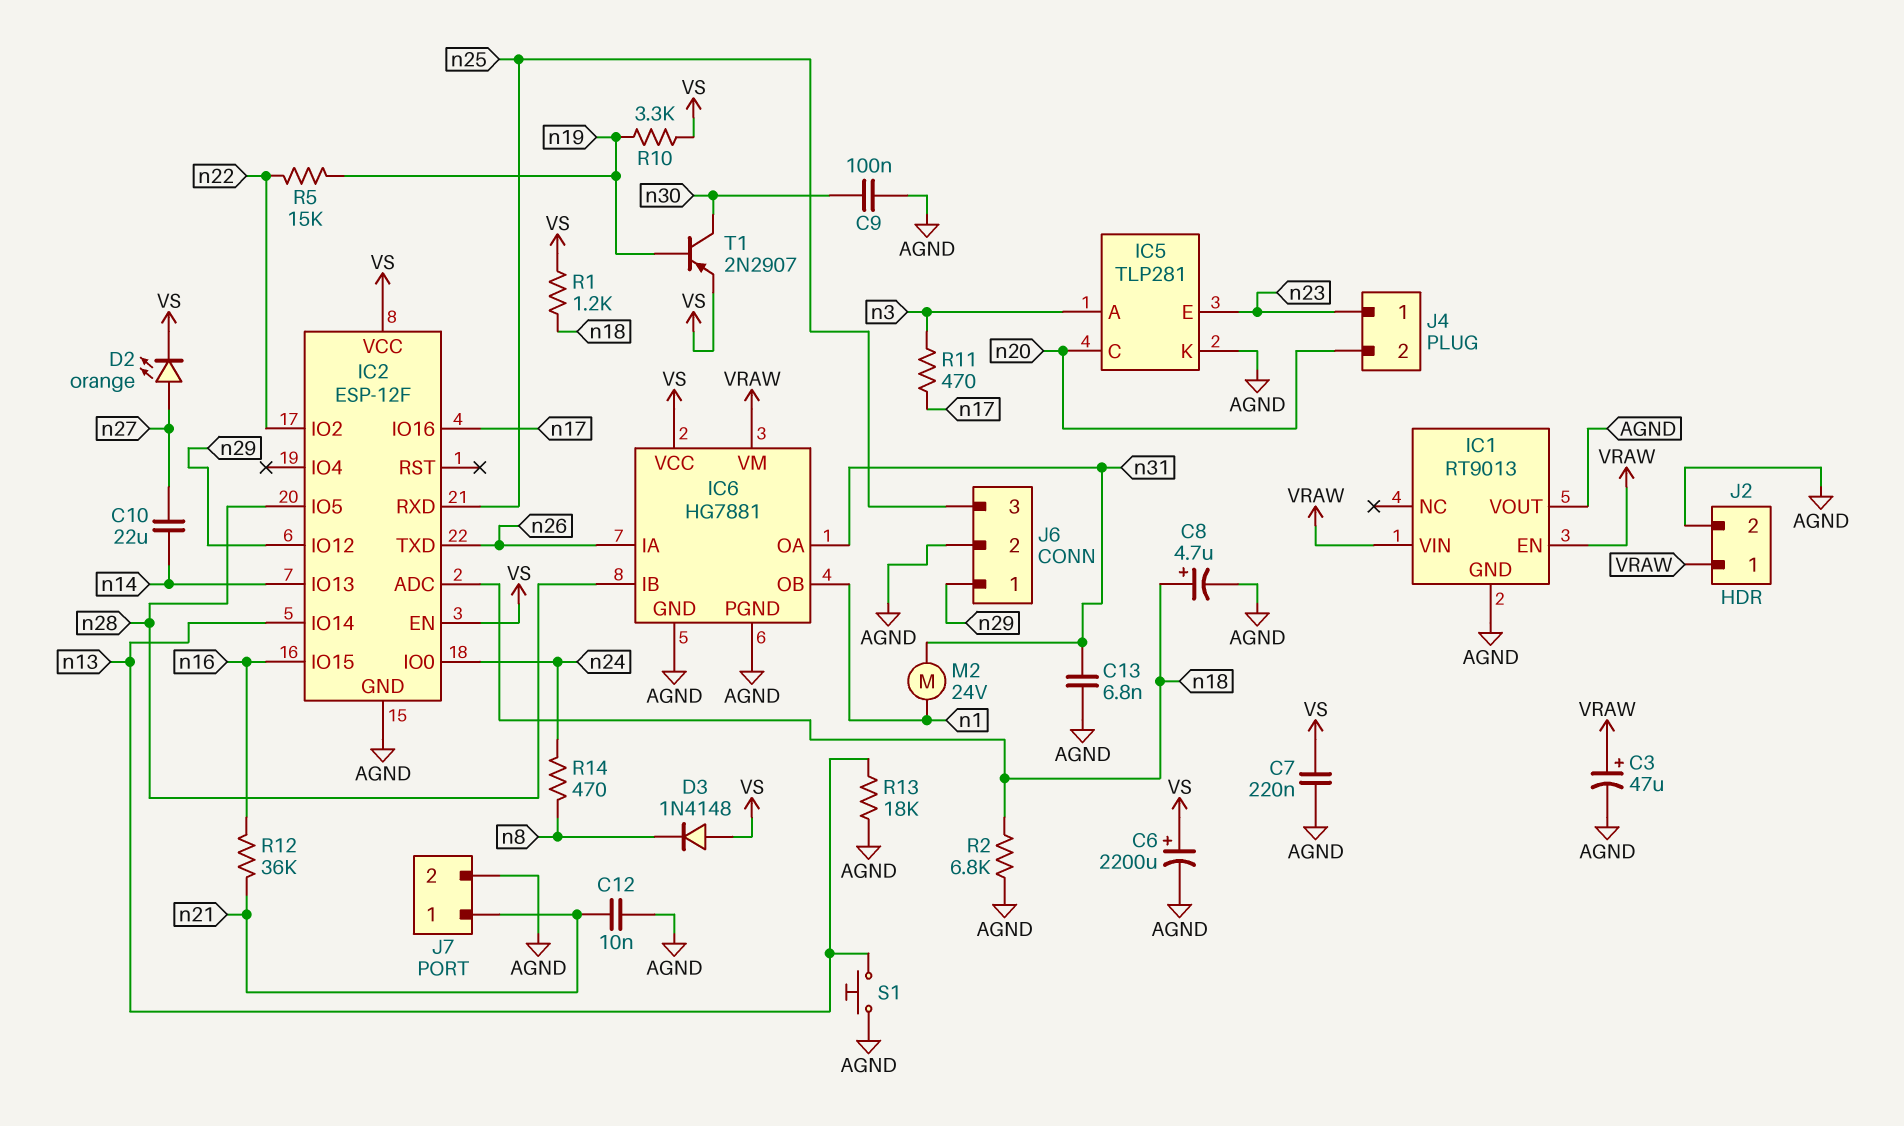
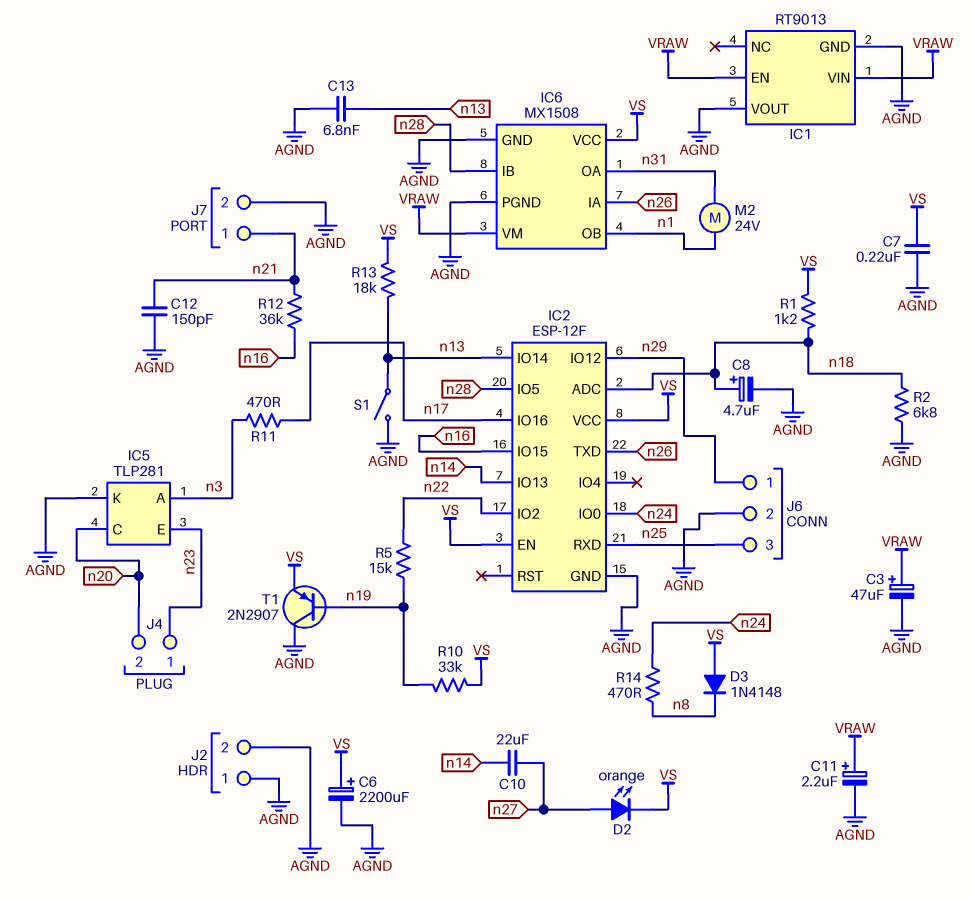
C9: 100nF (AGND, n30) -> none
C11: none -> 2.2uF (plus VRAW, minus AGND)
C12: 10nF (AGND, n21) -> 150pF (AGND, n21)
C13: 6.8nF (AGND, n31) -> 6.8nF (AGND, n13)
IC6: HG7881 -> MX1508
J2 pin 1: VRAW -> AGND
R10: 3.3k (VS, n19) -> 33k (VS, n19)
R13: 18k (AGND, n13) -> 18k (VS, n13)
S1: button (AGND, n13) -> switch (AGND, n13)
T1: PNP 2N2907 (B n19, C n30, E VS) -> PNP 2N2907 (B n19, C AGND, E VS)

